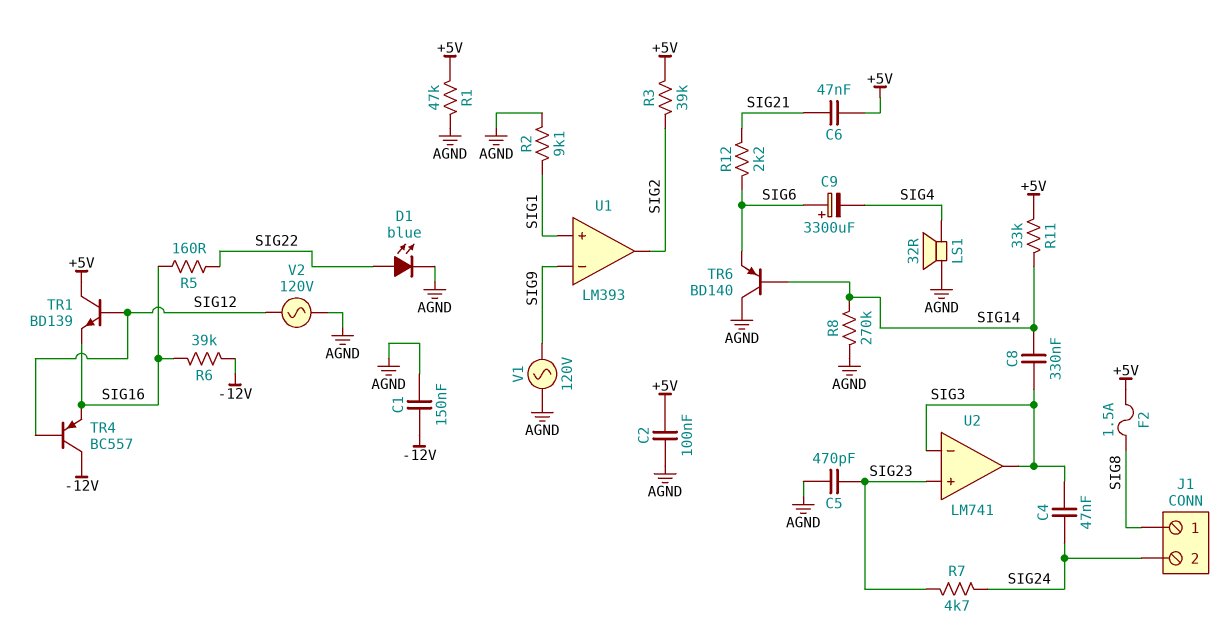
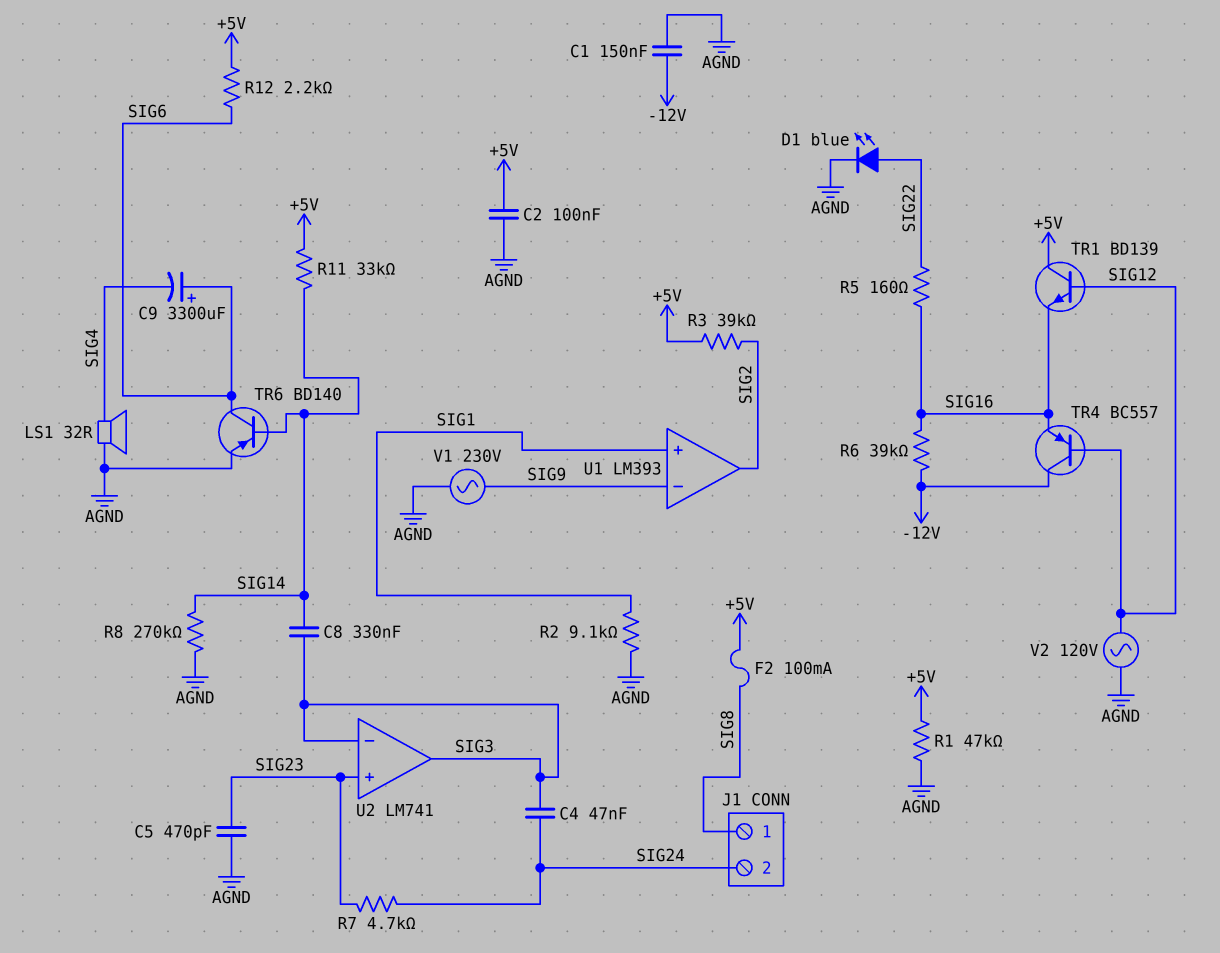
C6: 47nF (+5V, SIG21) -> none
F2: 1.5A (+5V, SIG8) -> 100mA (+5V, SIG8)
R12: 2.2k (SIG6, SIG21) -> 2.2k (+5V, SIG6)
TR6: PNP BD140 (B SIG14, C AGND, E SIG6) -> PNP BD140 (B SIG14, C SIG6, E AGND)
V1: AC 120V (AGND, SIG9) -> AC 230V (AGND, SIG9)

